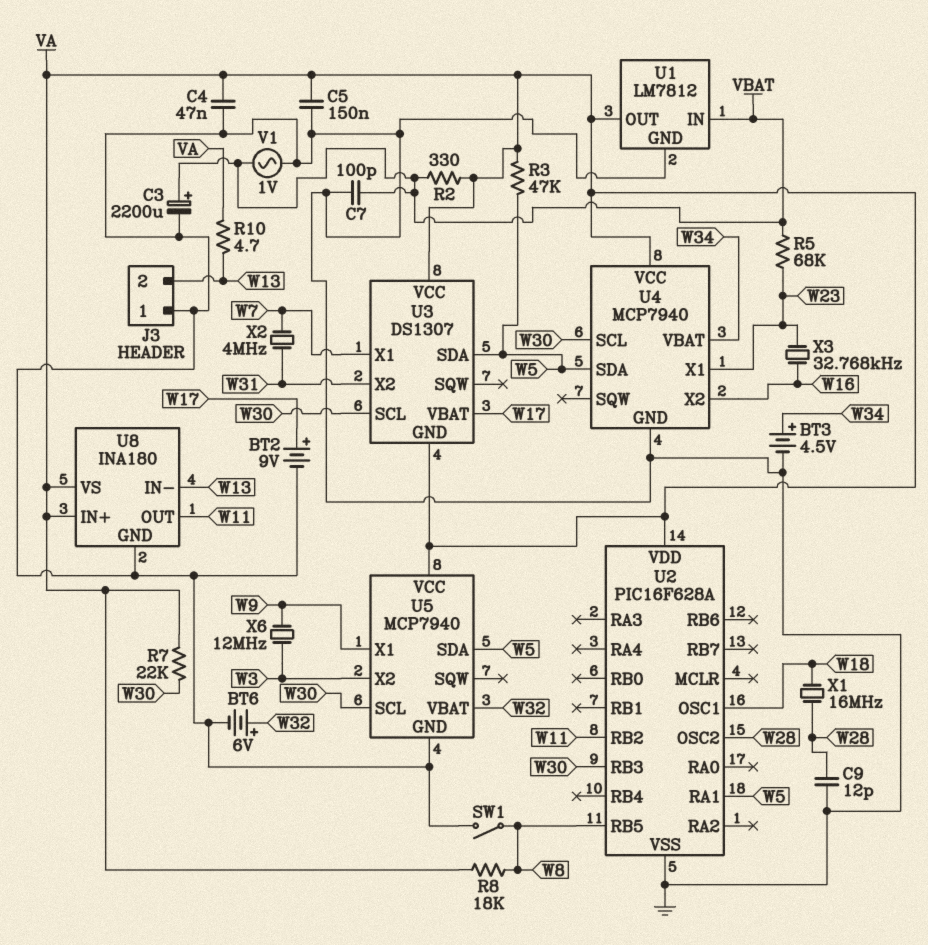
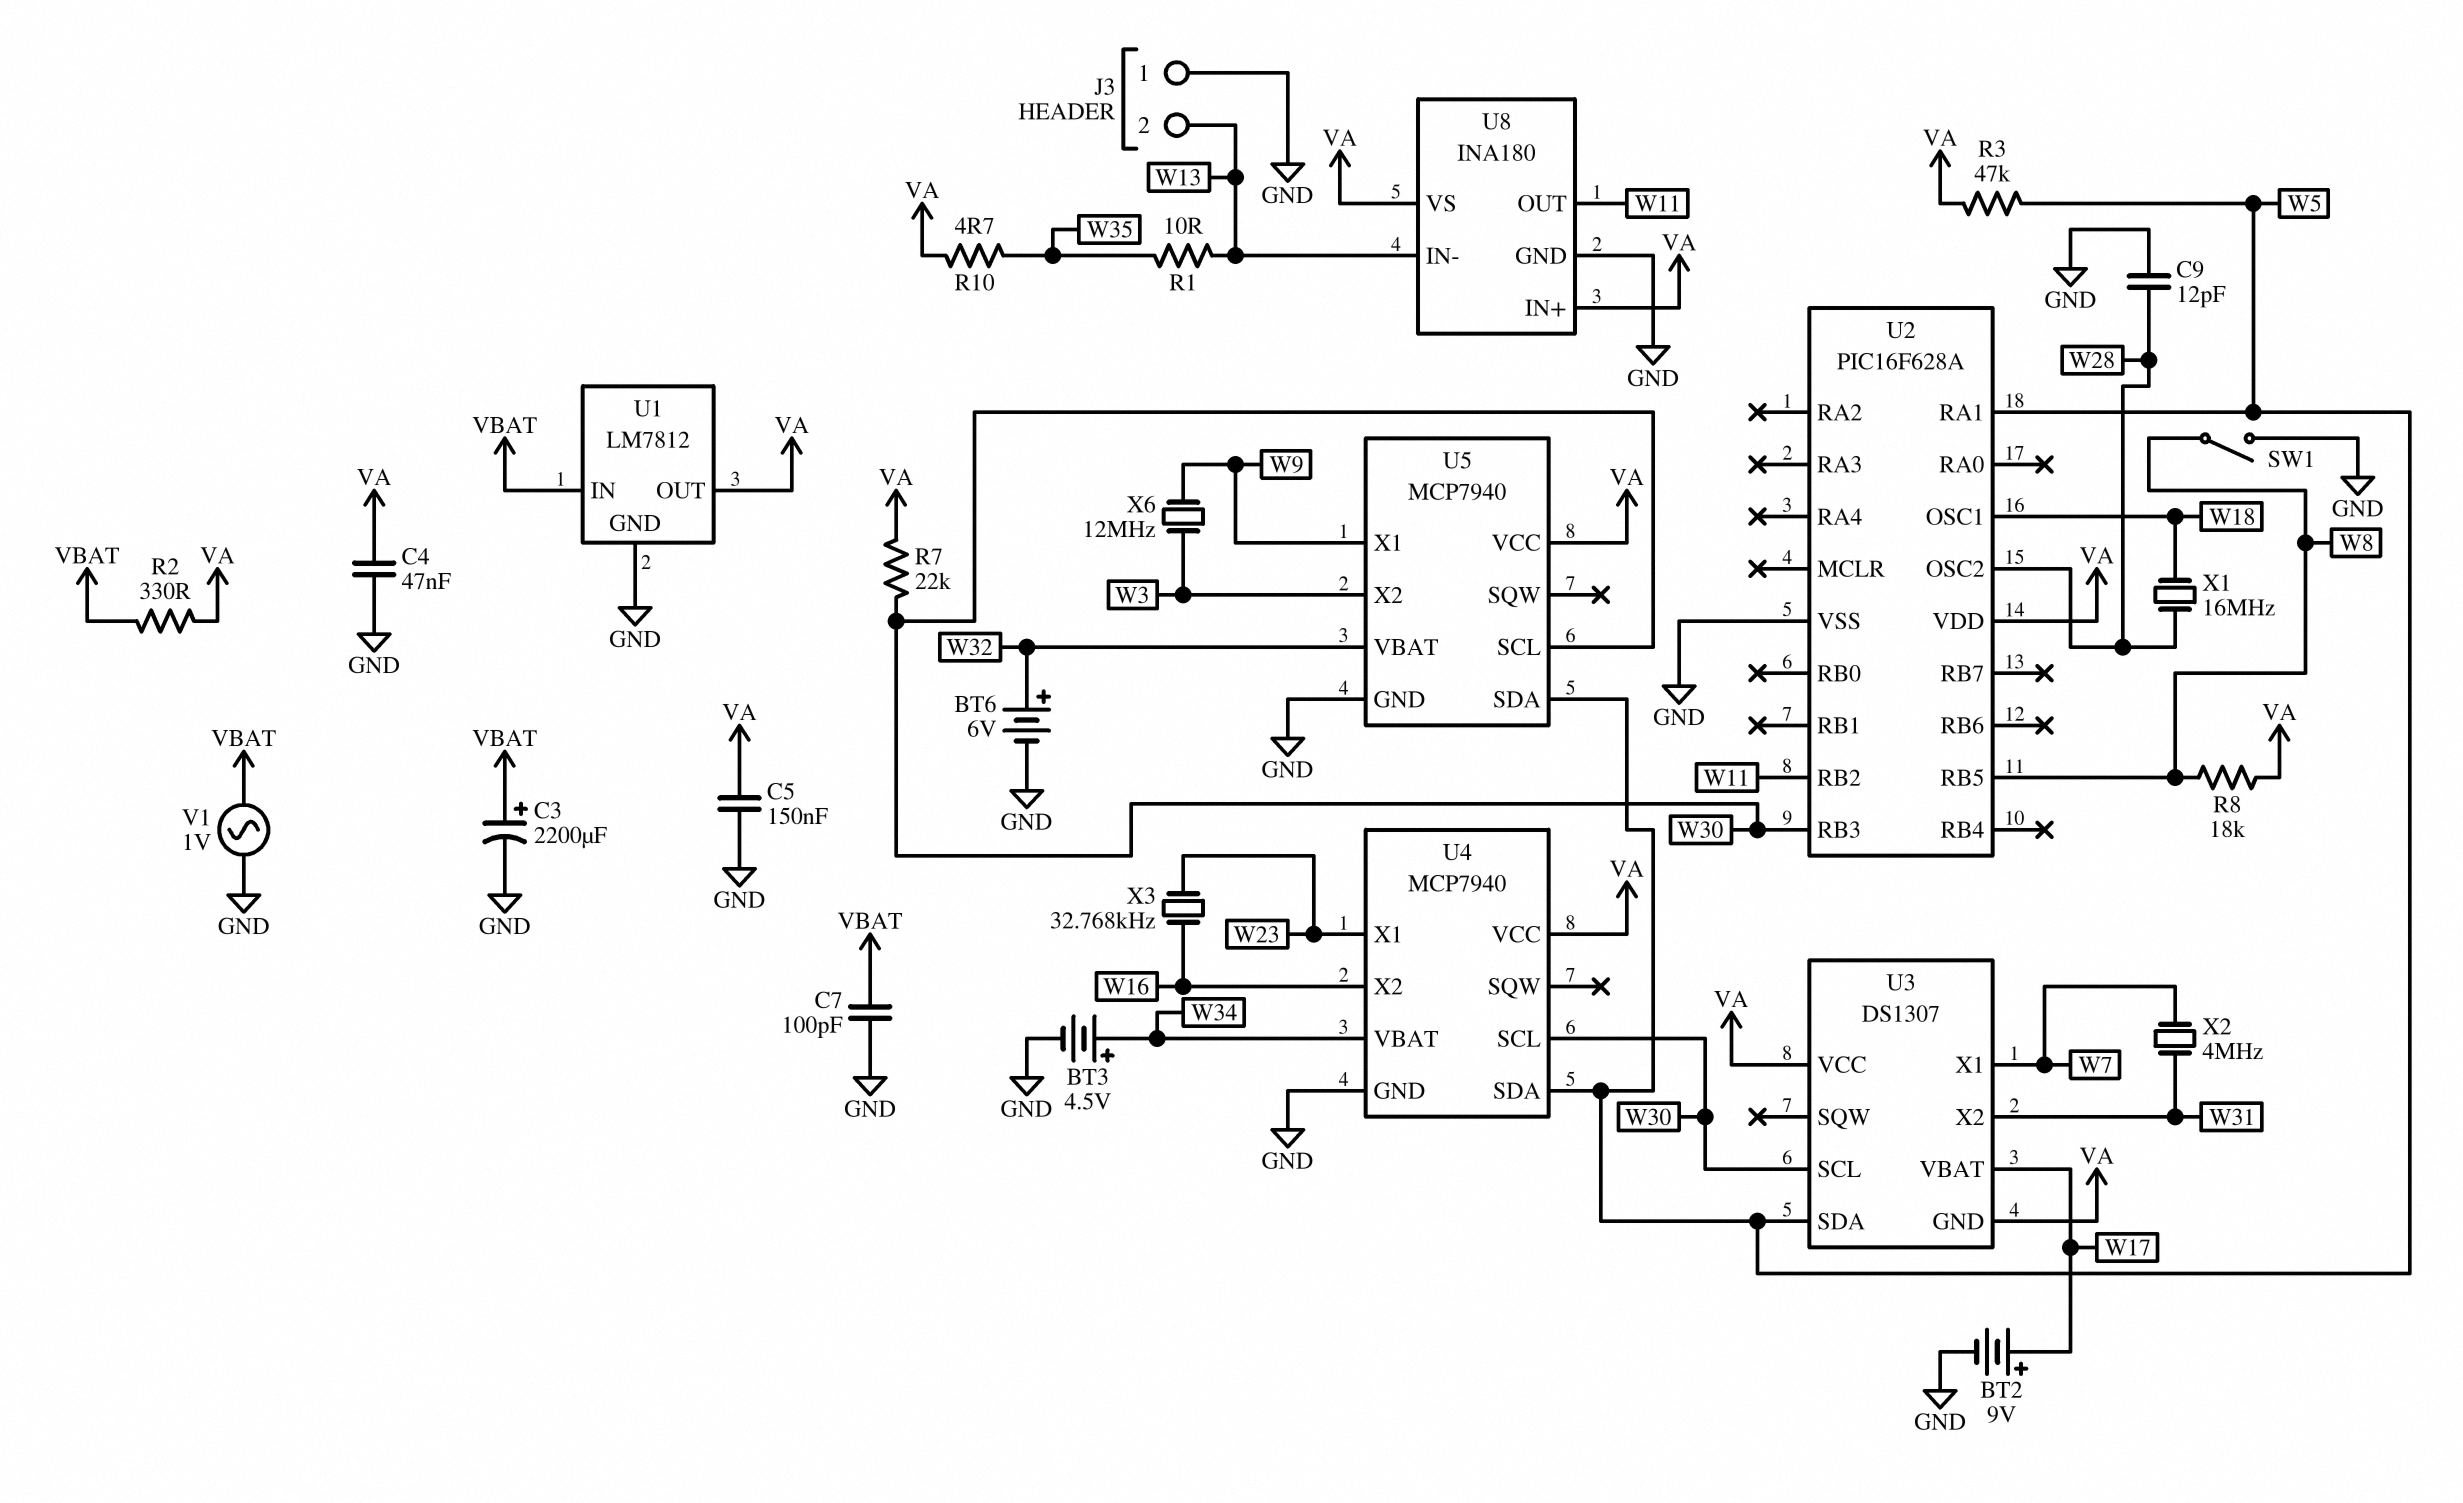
R1: none -> 10 (W13, W35)
R5: 68k (VBAT, W23) -> none
R10: 4.7 (VA, W13) -> 4.7 (VA, W35)

